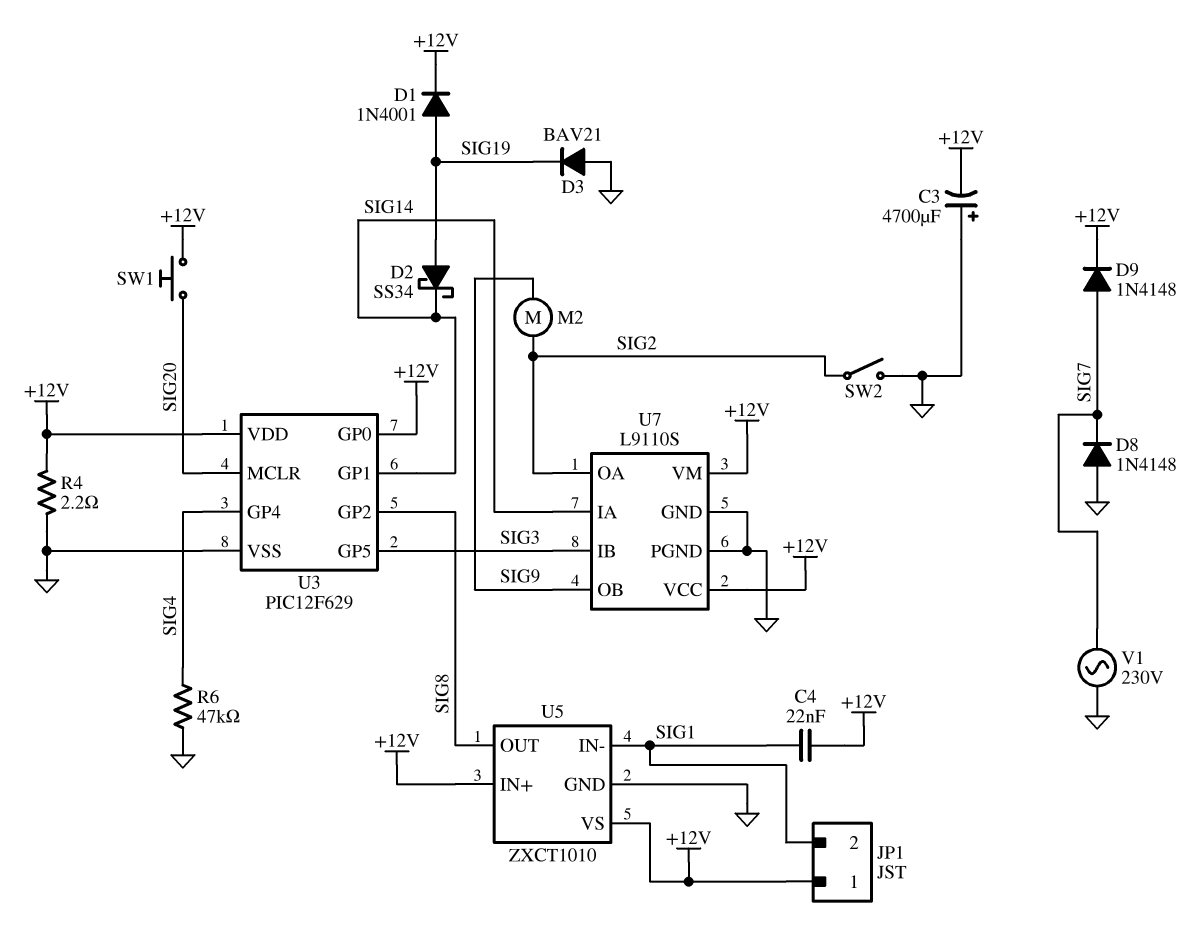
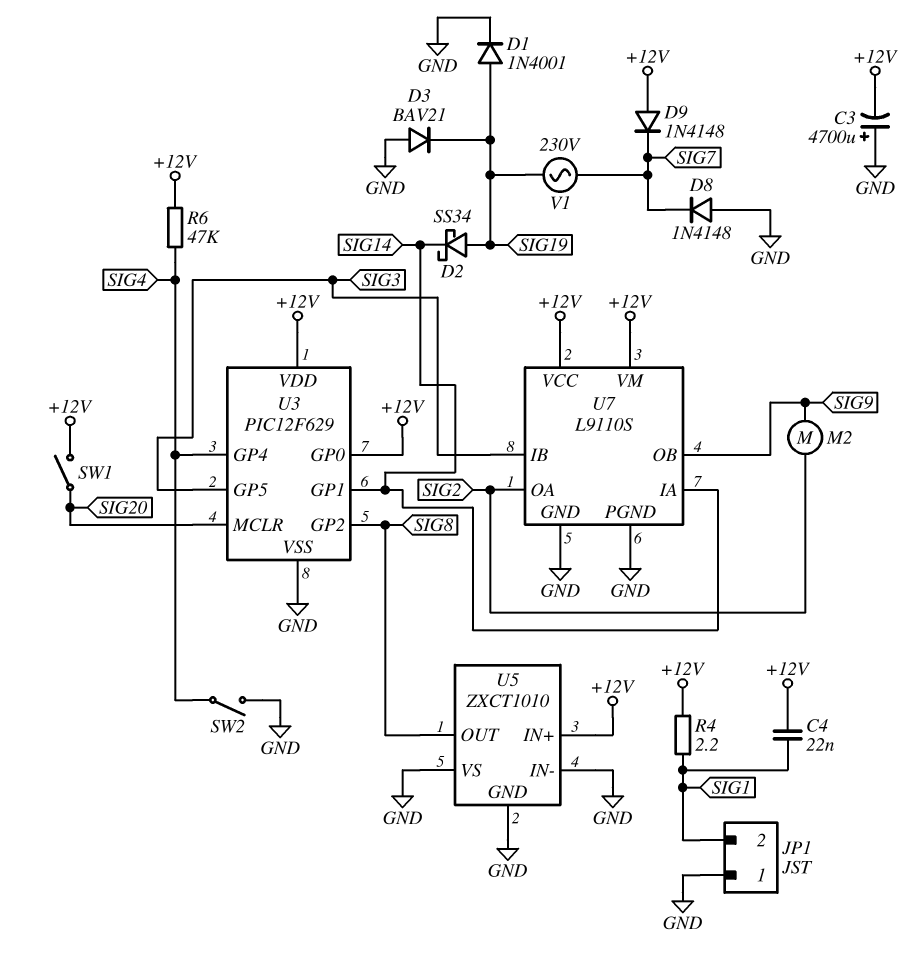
D1: diode 1N4001 (A SIG19, K +12V) -> diode 1N4001 (A SIG19, K GND)
D9: diode 1N4148 (A SIG7, K +12V) -> diode 1N4148 (A +12V, K SIG7)
JP1 pin 1: +12V -> GND
R4: 2.2 (+12V, GND) -> 2.2 (+12V, SIG1)
R6: 47k (GND, SIG4) -> 47k (+12V, SIG4)
SW1: button (+12V, SIG20) -> switch (+12V, SIG20)
SW2: switch (GND, SIG2) -> switch (GND, SIG4)
U5 pin IN-: SIG1 -> GND
U5 pin VS: +12V -> GND
V1: AC 230V (GND, SIG7) -> AC 230V (SIG7, SIG19)

